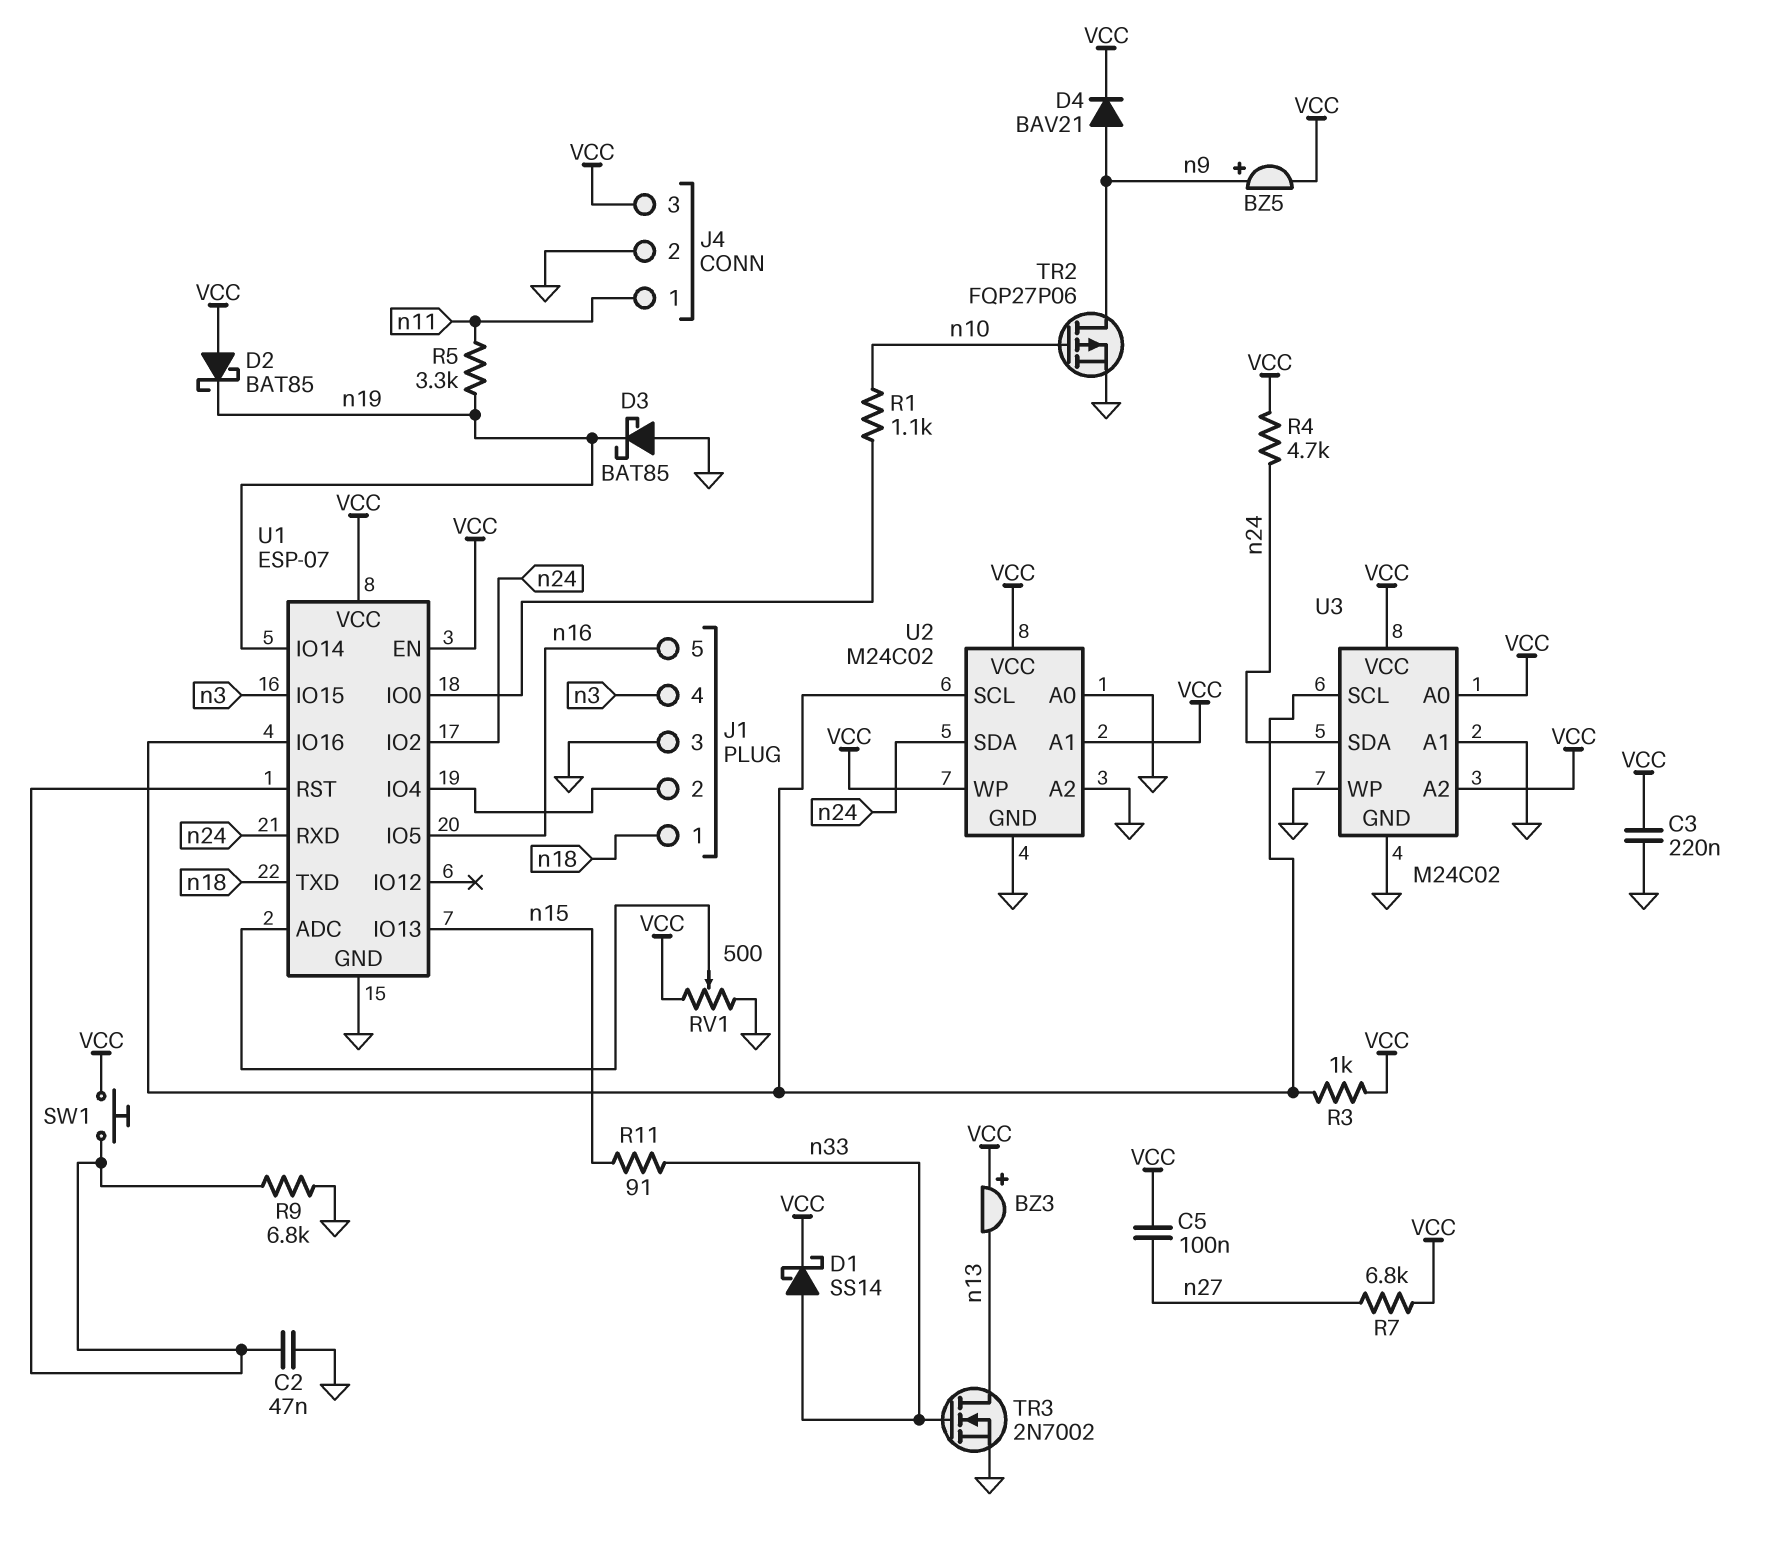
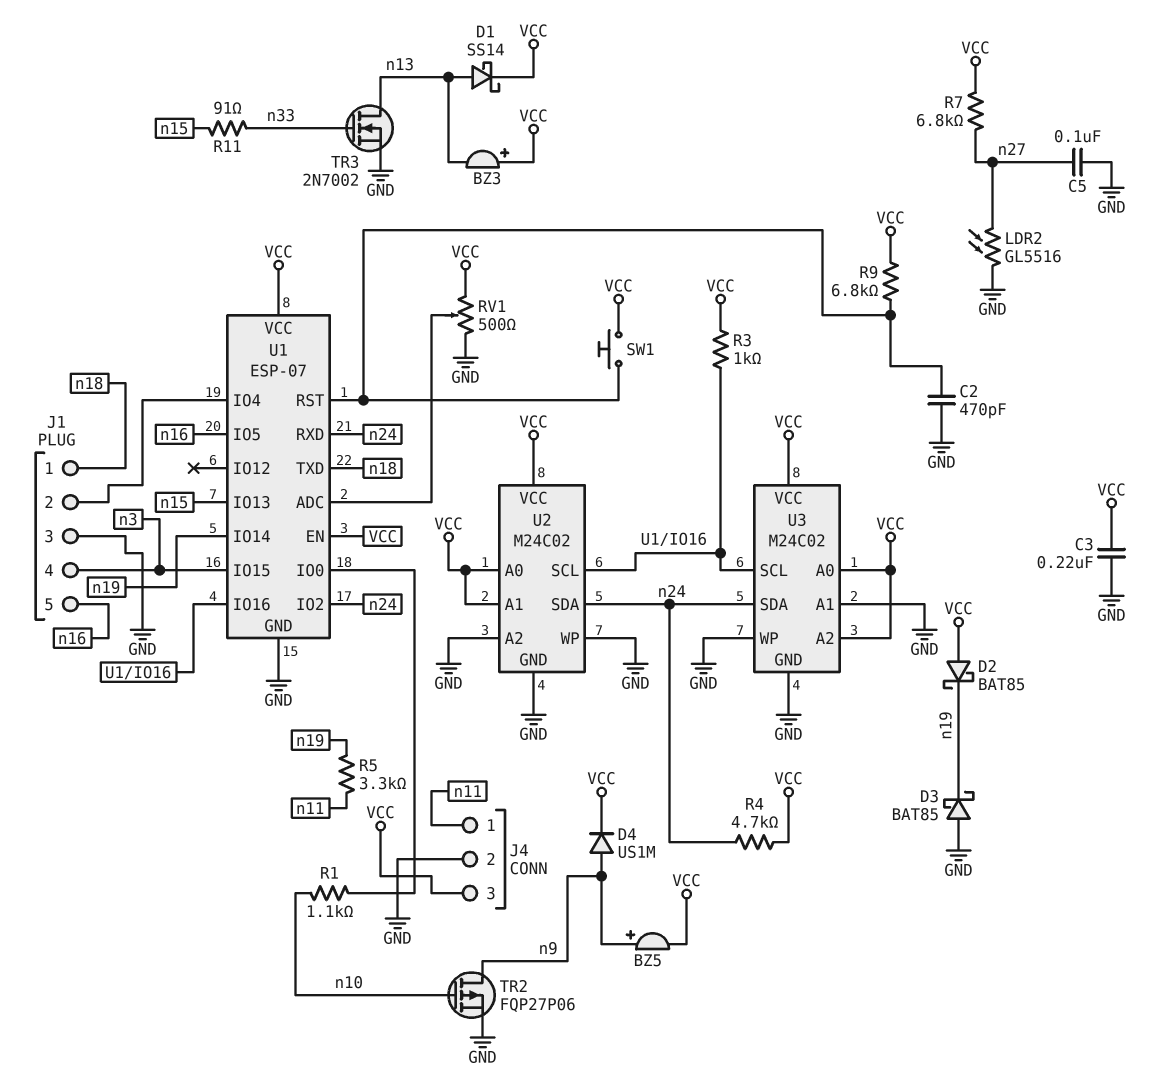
C2: 47nF (GND, U1/RST) -> 470pF (GND, U1/RST)
C5: 100nF (VCC, n27) -> 100nF (GND, n27)
D1: schottky SS14 (A n33, K VCC) -> schottky SS14 (A n13, K VCC)
D4: diode BAV21 (A n9, K VCC) -> diode US1M (A n9, K VCC)
LDR2: none -> GL5516 (GND, n27)
R9: 6.8k (GND, U1/RST) -> 6.8k (U1/RST, VCC)
U2 pin A0: GND -> VCC
U2 pin WP: VCC -> GND

